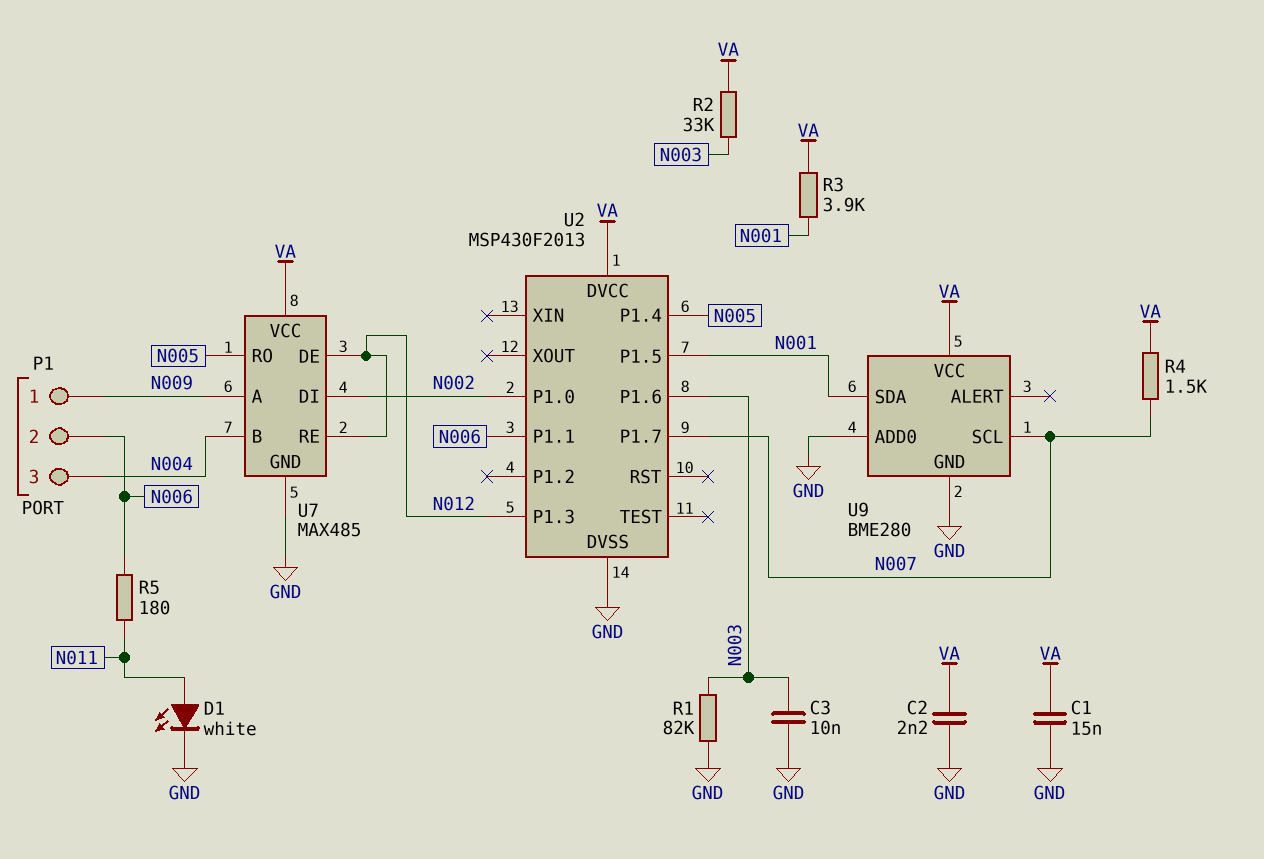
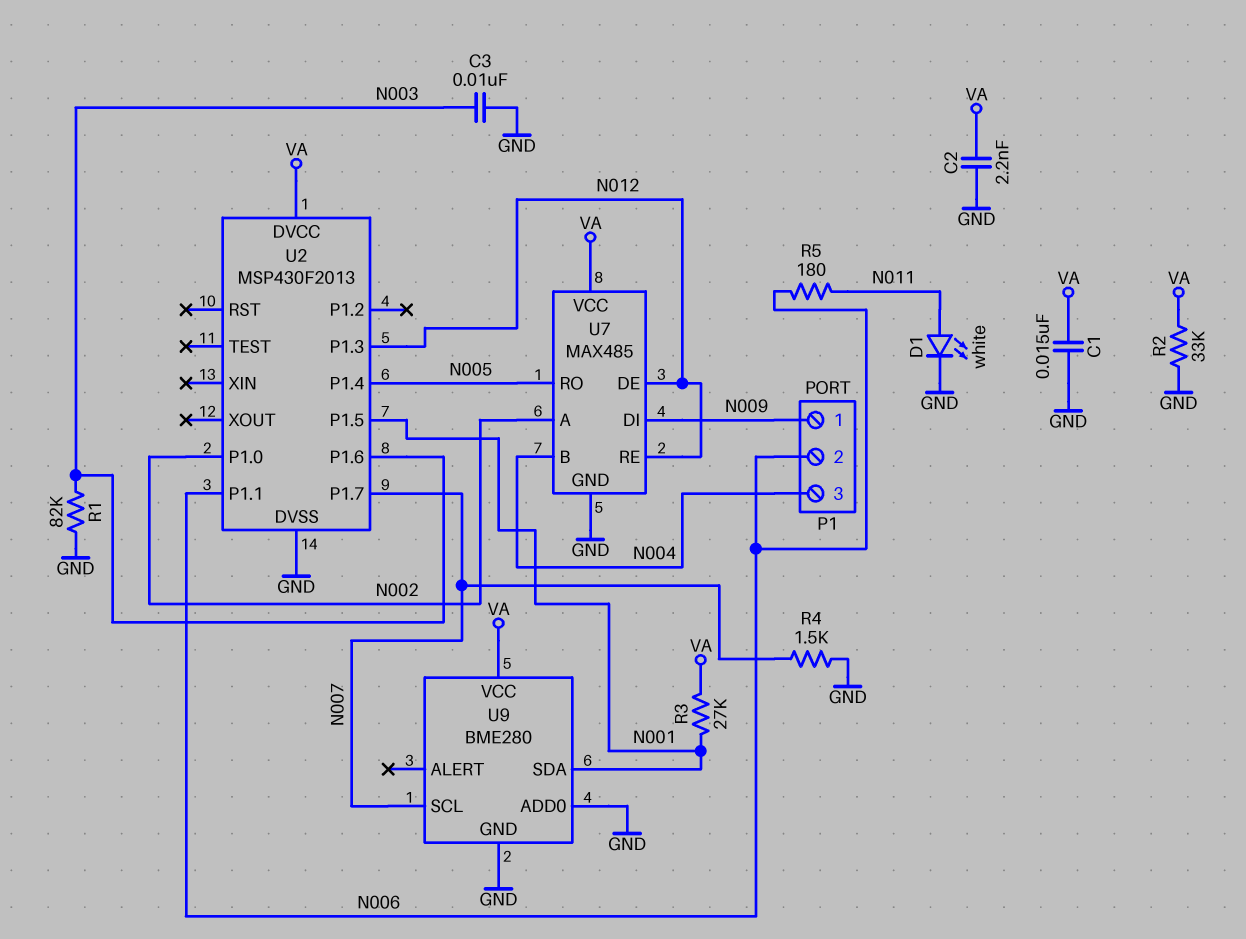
R2: 33k (N003, VA) -> 33k (GND, VA)
R3: 3.9k (N001, VA) -> 27k (N001, VA)
R4: 1.5k (N007, VA) -> 1.5k (GND, N007)
U7 pin A: N009 -> N002
U7 pin DI: N002 -> N009

